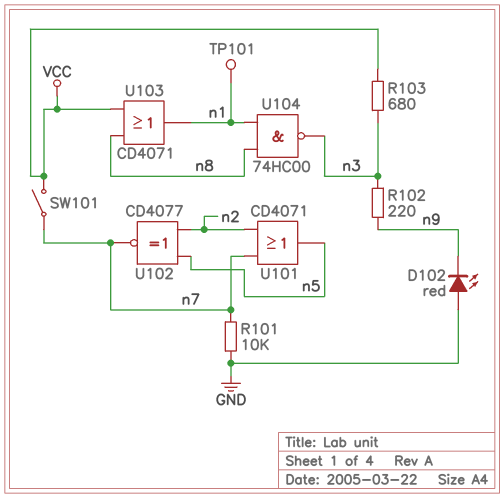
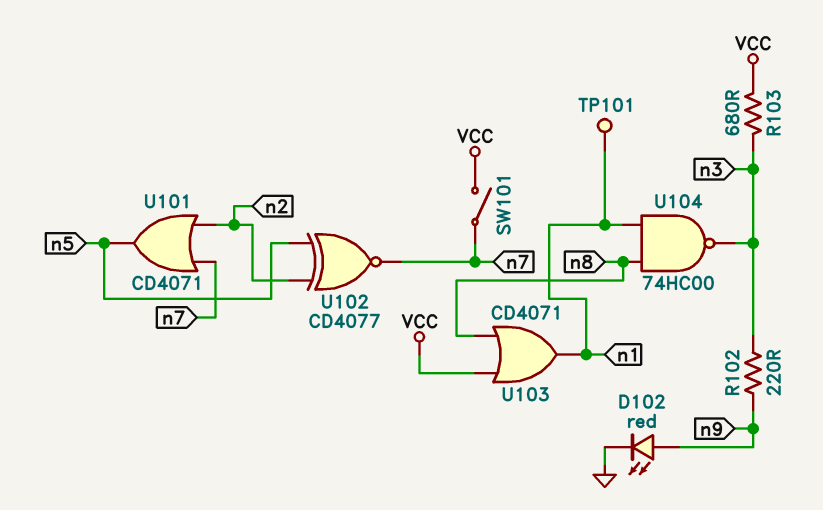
D102: LED red (A GND, K n9) -> LED red (A n9, K GND)
R101: 10k (GND, n7) -> none

